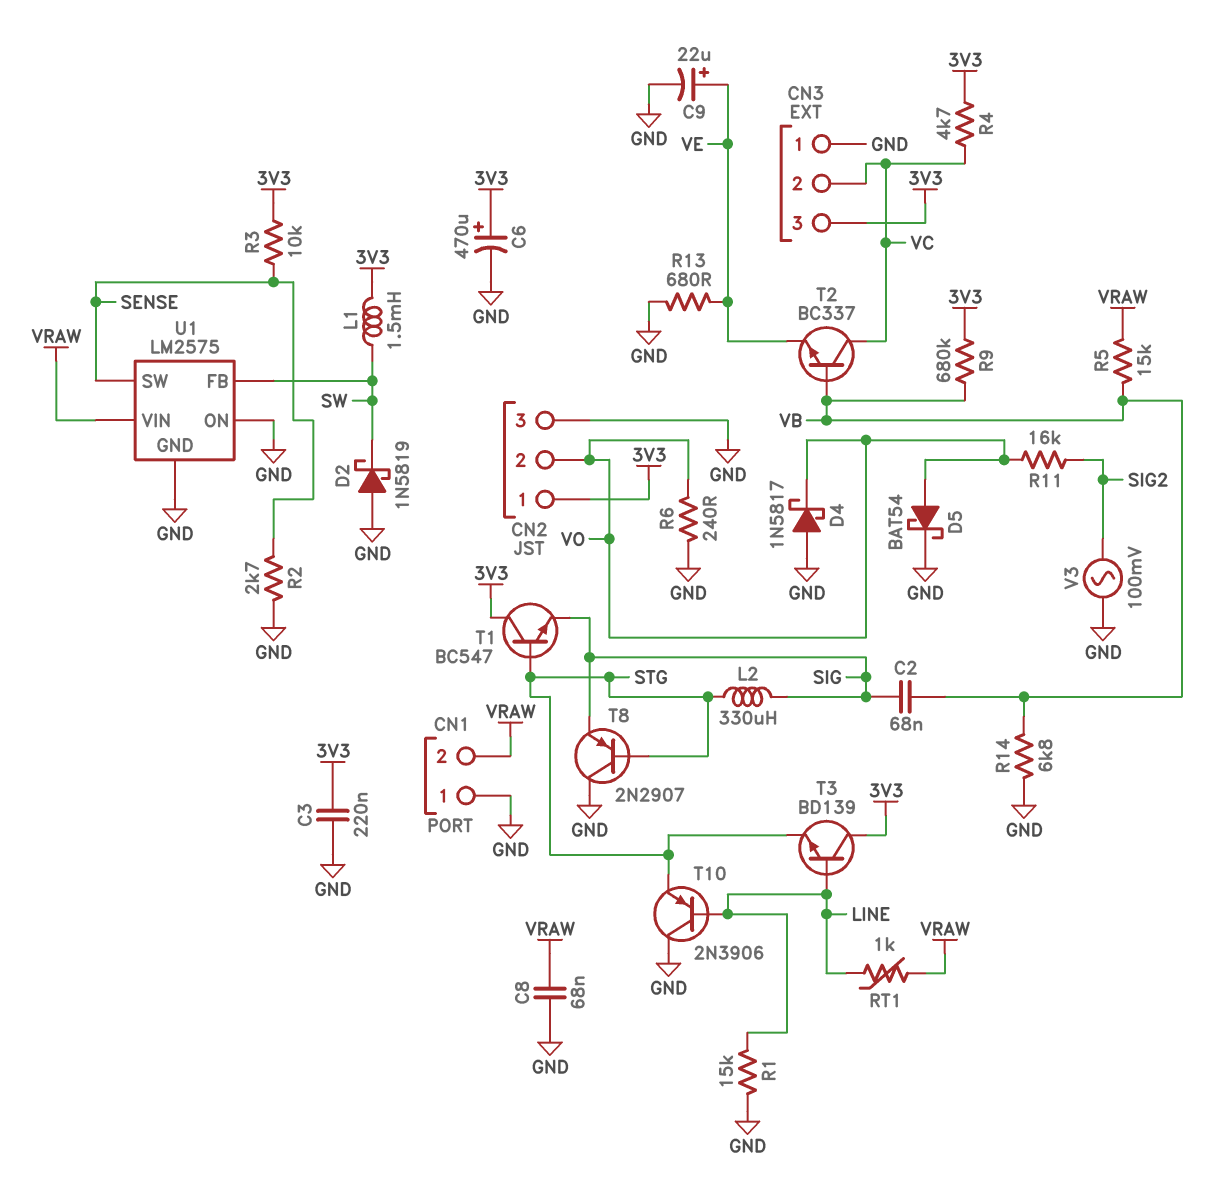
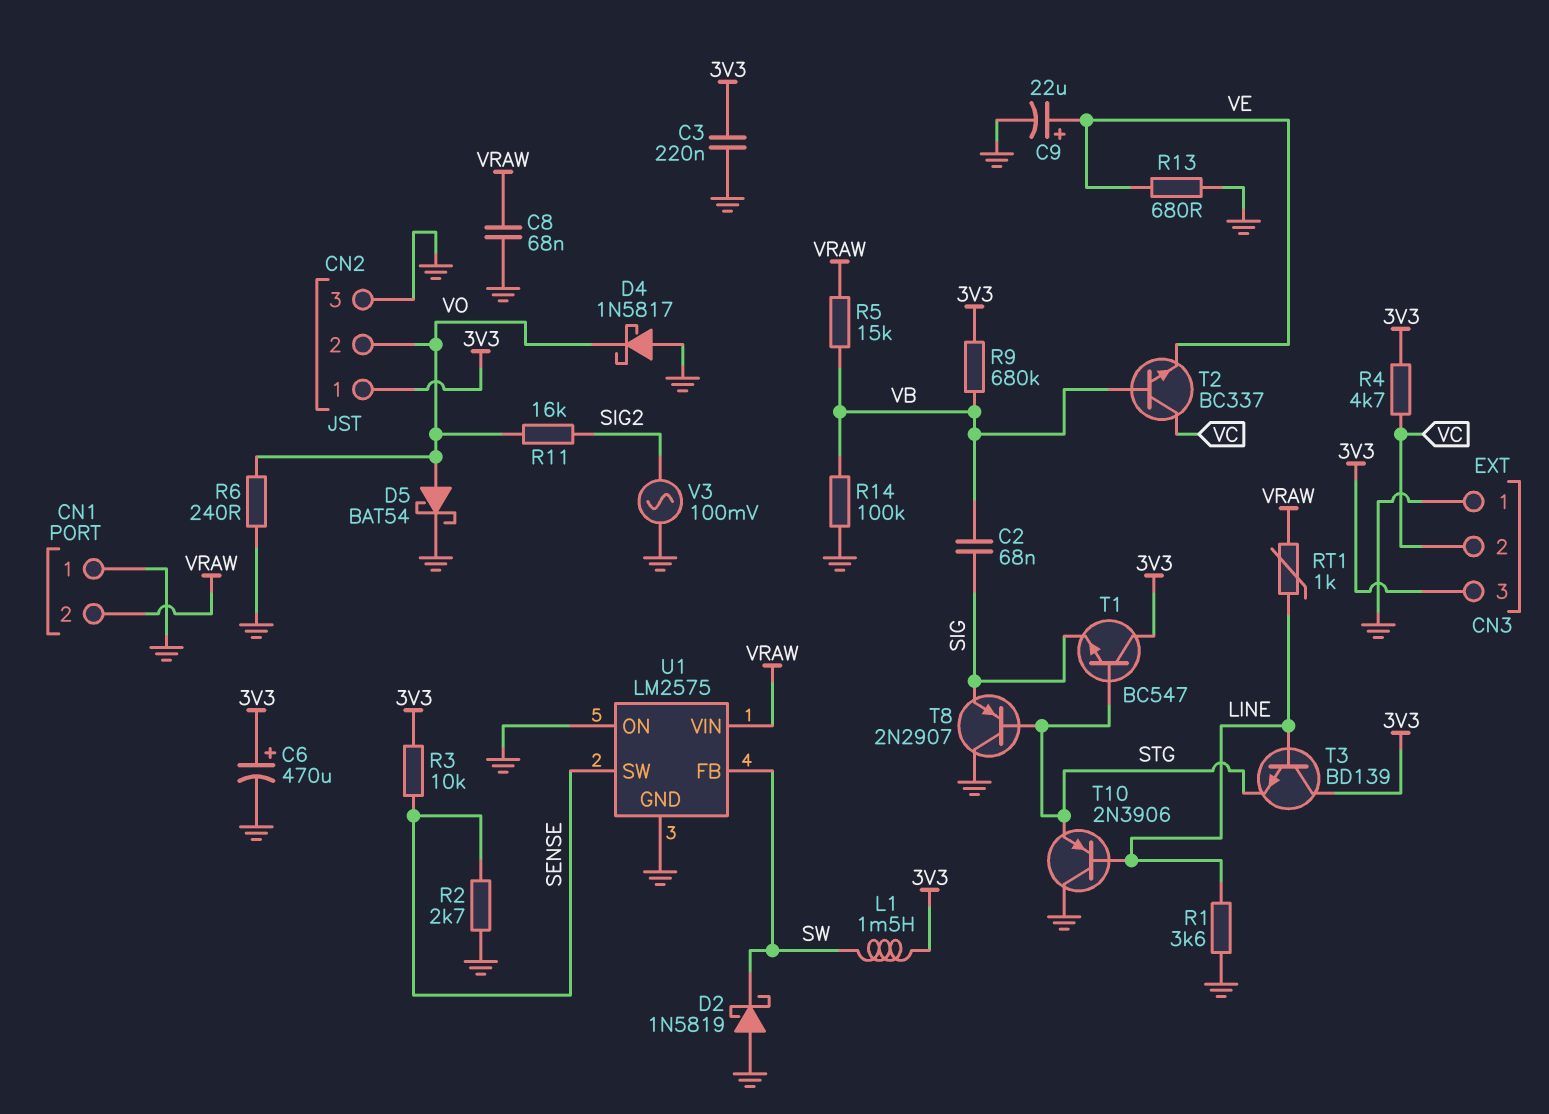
L2: 330uH (SIG, STG) -> none
R1: 15k (GND, LINE) -> 3.6k (GND, LINE)
R14: 6.8k (GND, VB) -> 100k (GND, VB)

